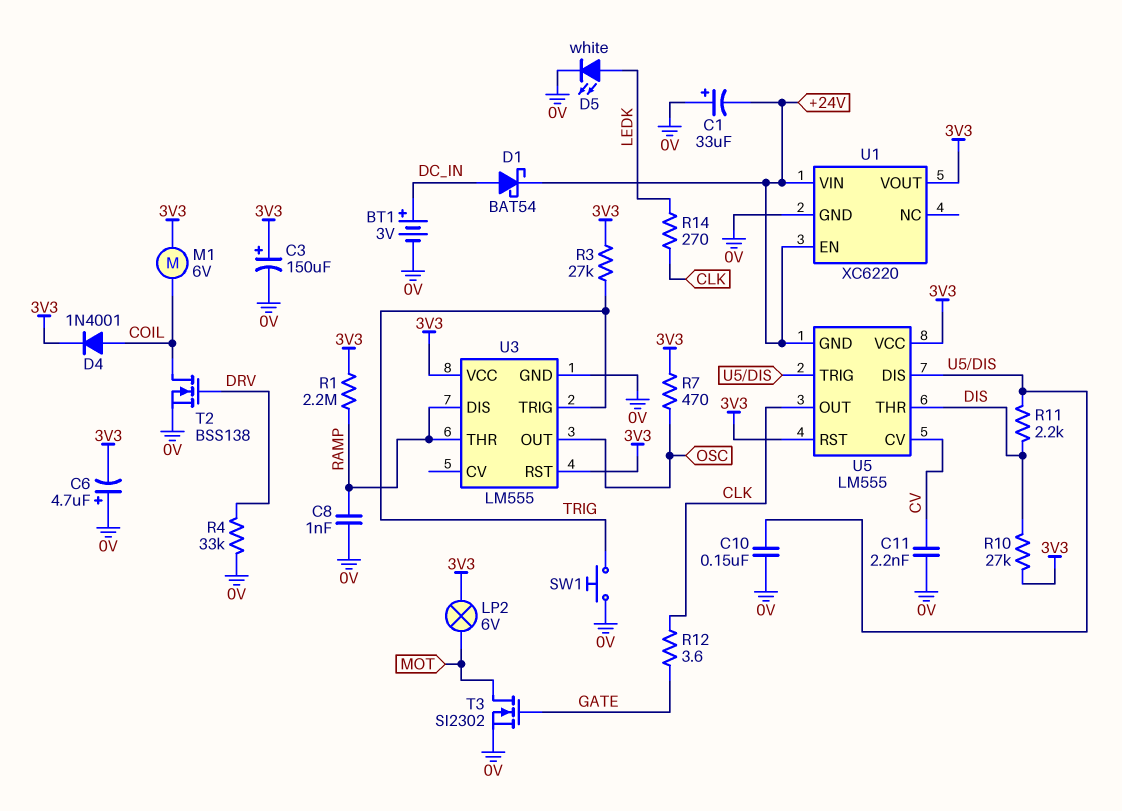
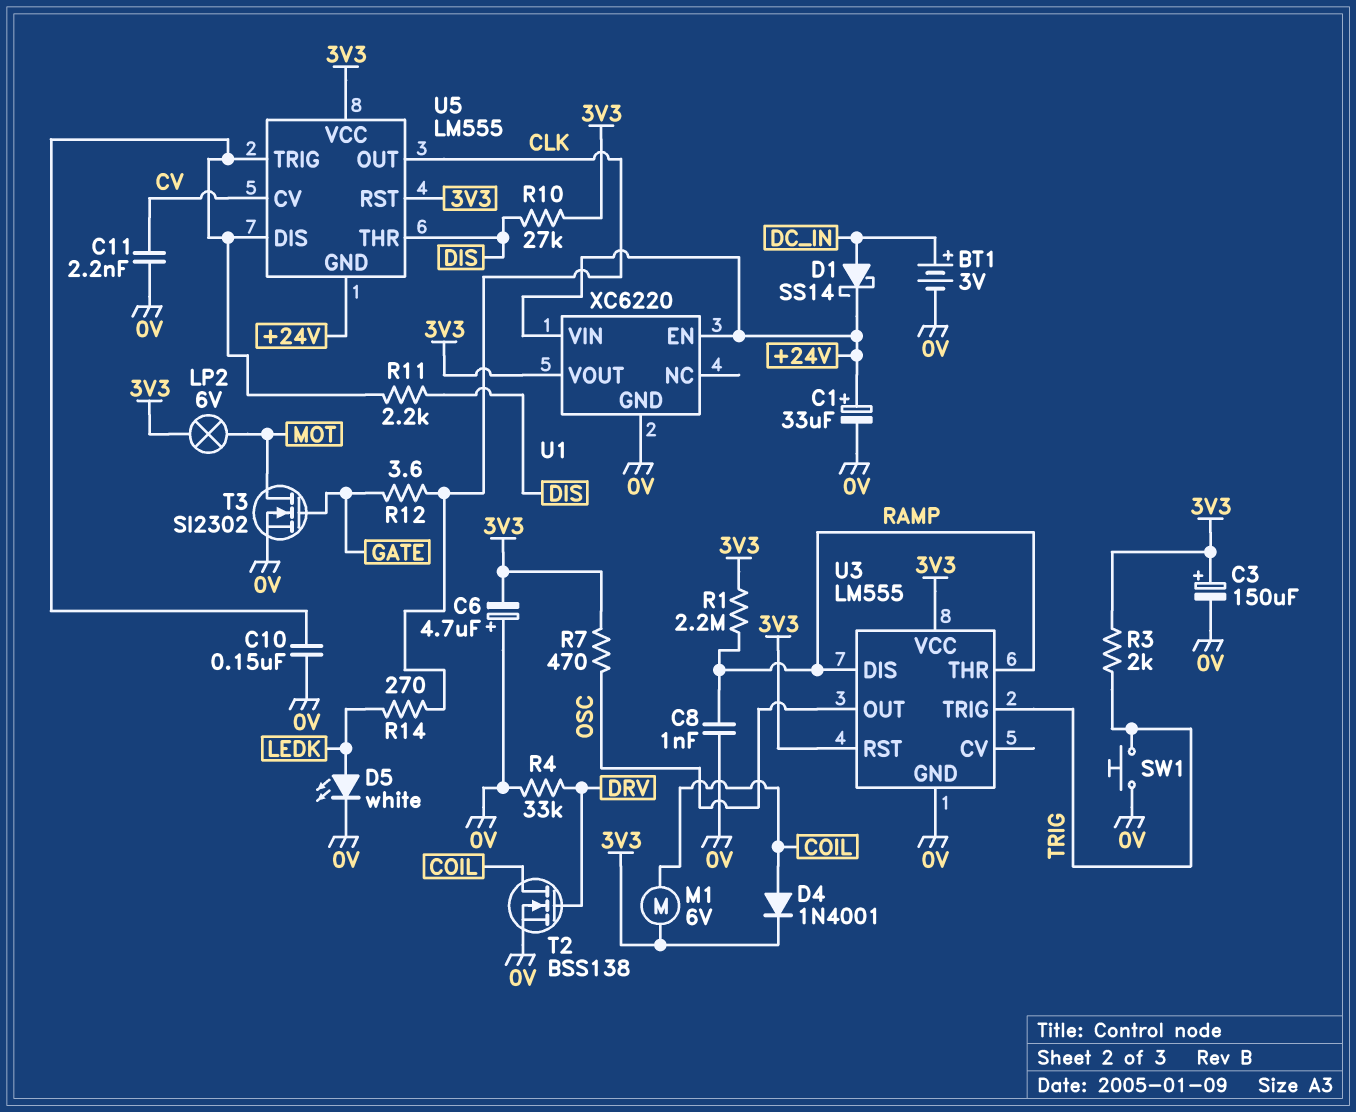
C1: 33uF (plus 0V, minus +24V) -> 33uF (plus +24V, minus 0V)
D1: schottky BAT54 (A DC_IN, K +24V) -> schottky SS14 (A DC_IN, K +24V)
R3: 27k (3V3, TRIG) -> 2k (3V3, TRIG)

